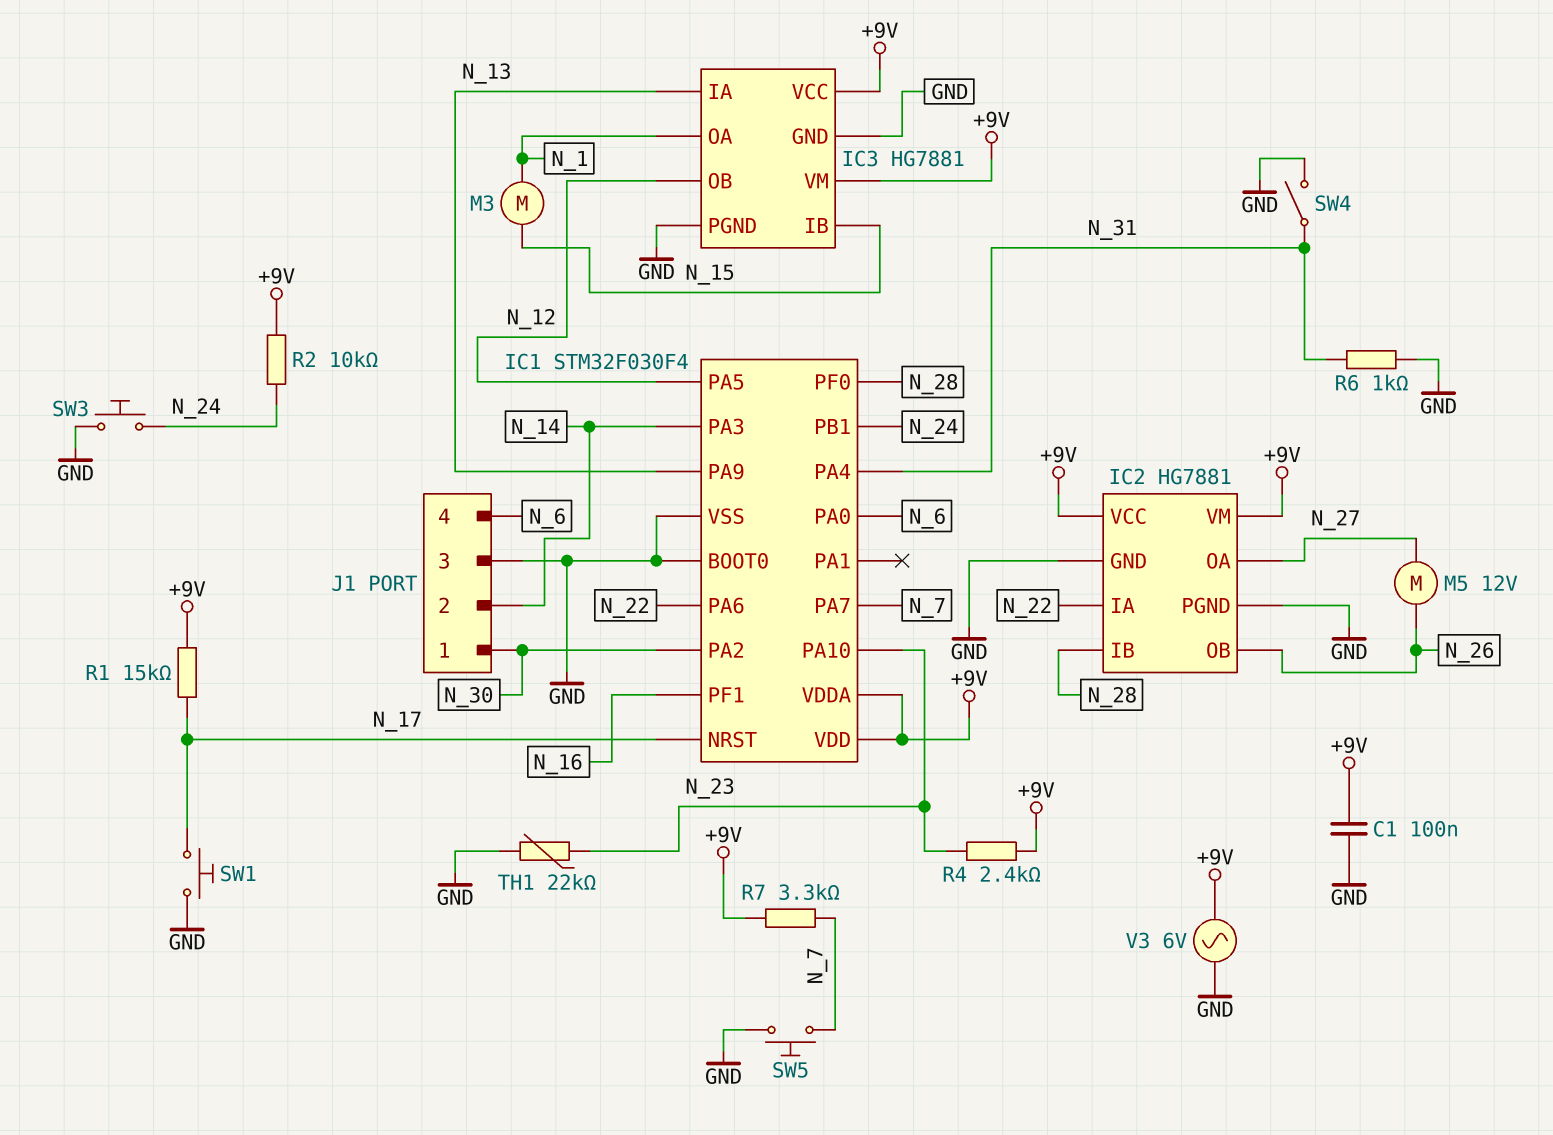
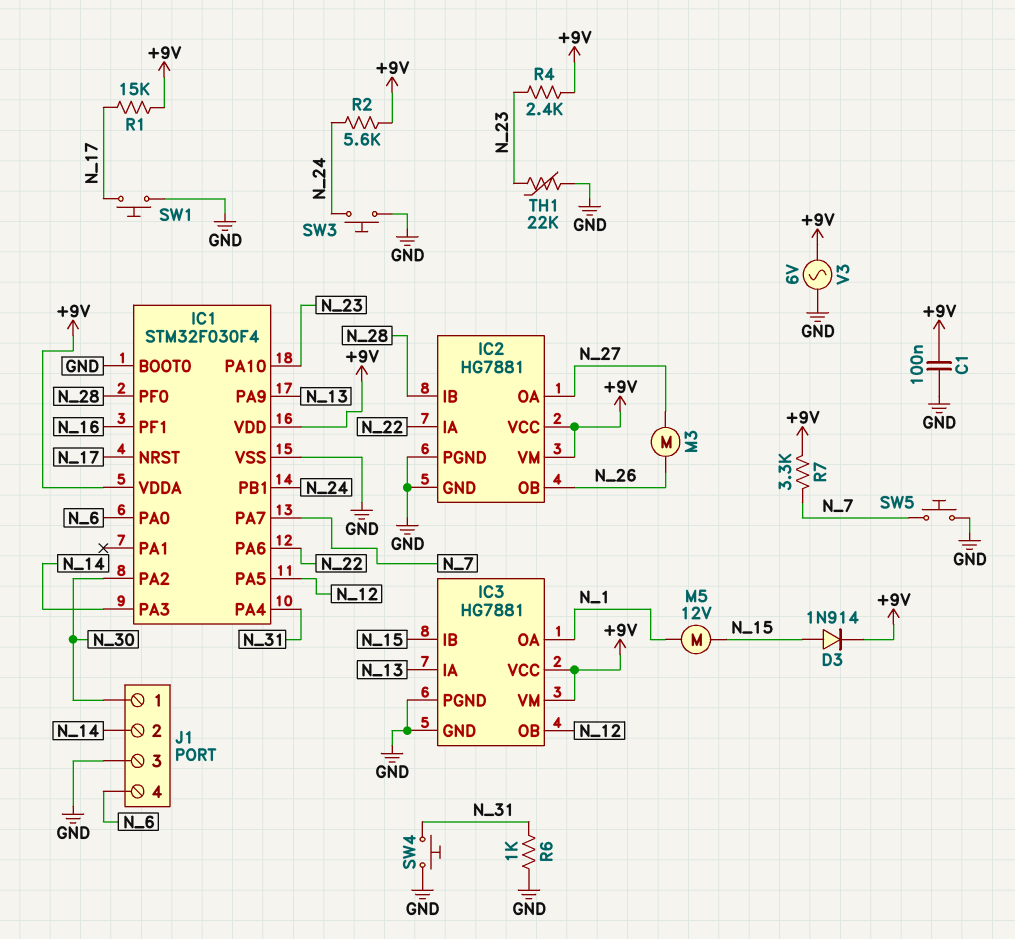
D3: none -> diode 1N914 (A N_15, K +9V)
M3: motor (N_1, N_15) -> motor (N_26, N_27)
M5: motor 12V (N_26, N_27) -> motor 12V (N_1, N_15)
R2: 10k (+9V, N_24) -> 5.6k (+9V, N_24)
SW4: switch (GND, N_31) -> button (GND, N_31)

